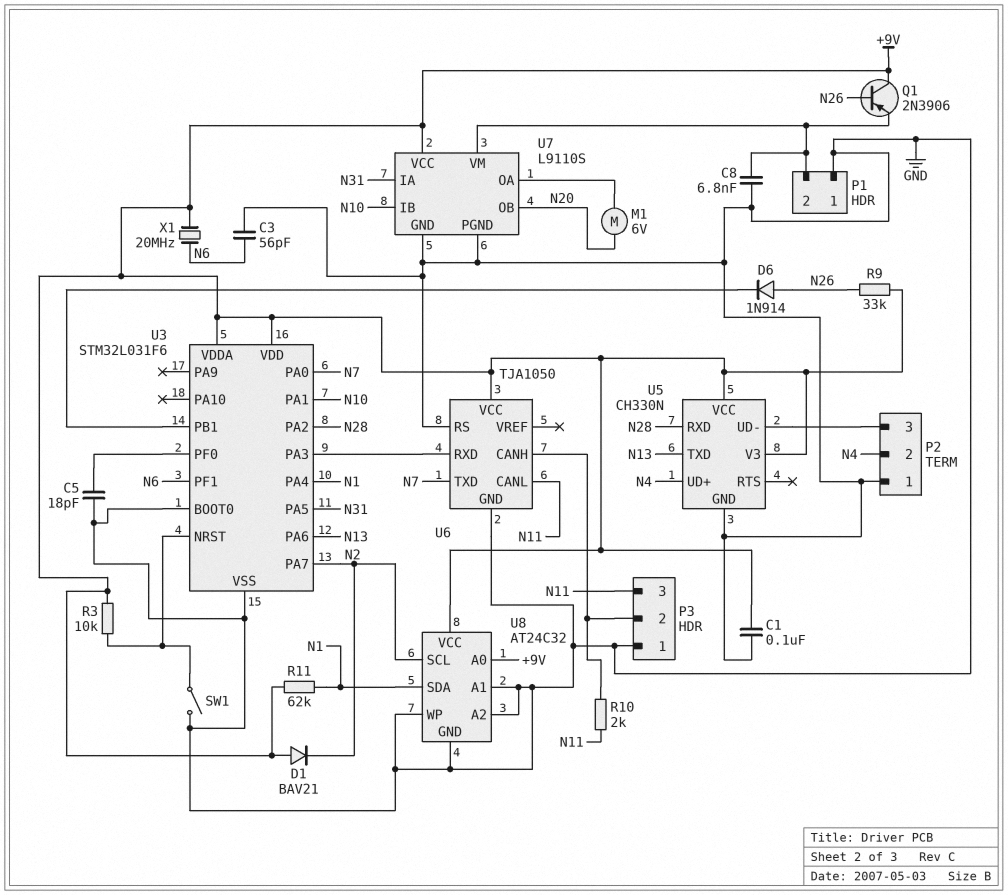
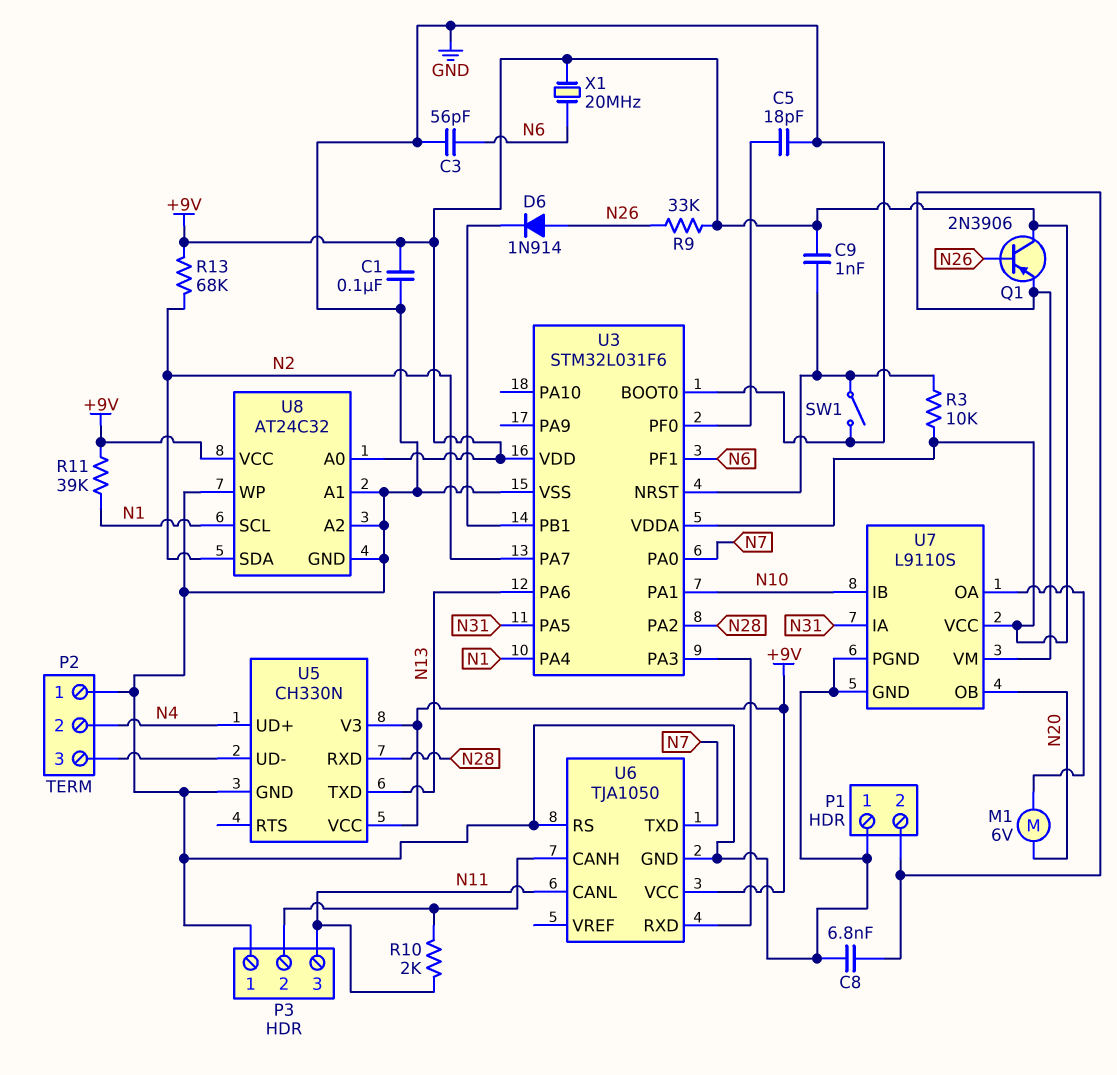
C9: none -> 1nF (+9V, U3/NRST)
D1: diode BAV21 (A +9V, K N2) -> none
R11: 62k (+9V, N1) -> 39k (+9V, N1)
R13: none -> 68k (+9V, N2)
U8 pin SCL: N2 -> N1
U8 pin SDA: N1 -> N2

